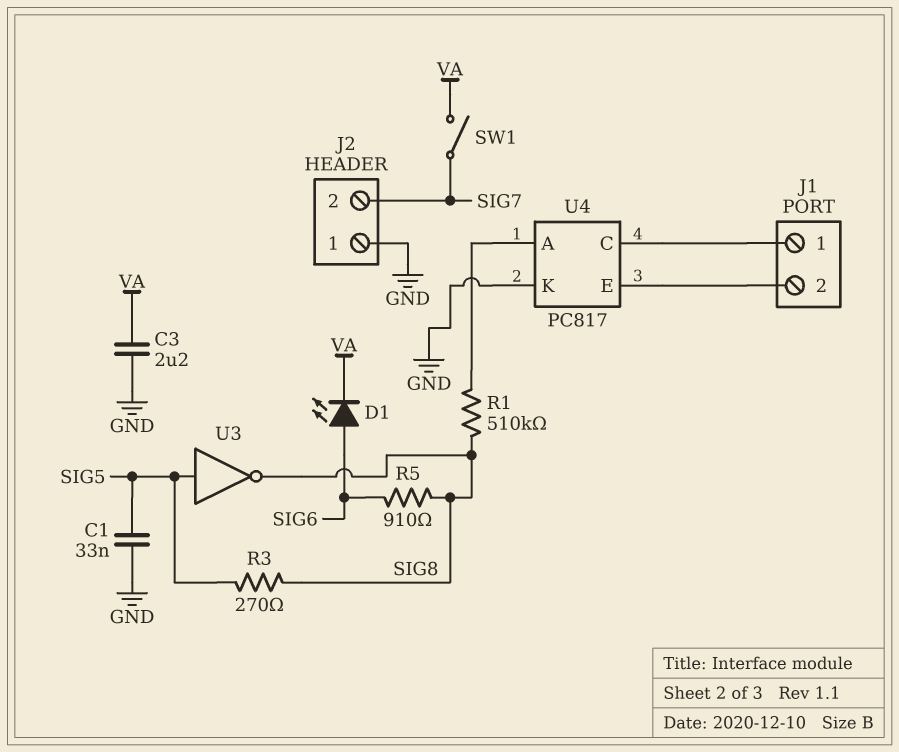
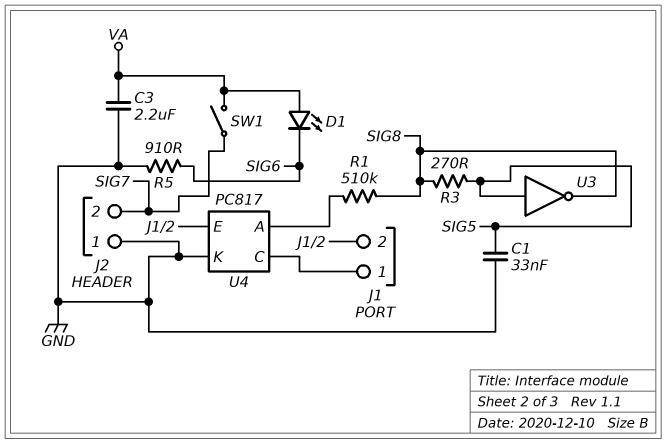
D1: LED (A SIG6, K VA) -> LED (A VA, K SIG6)
R5: 910 (SIG6, SIG8) -> 910 (GND, SIG6)

